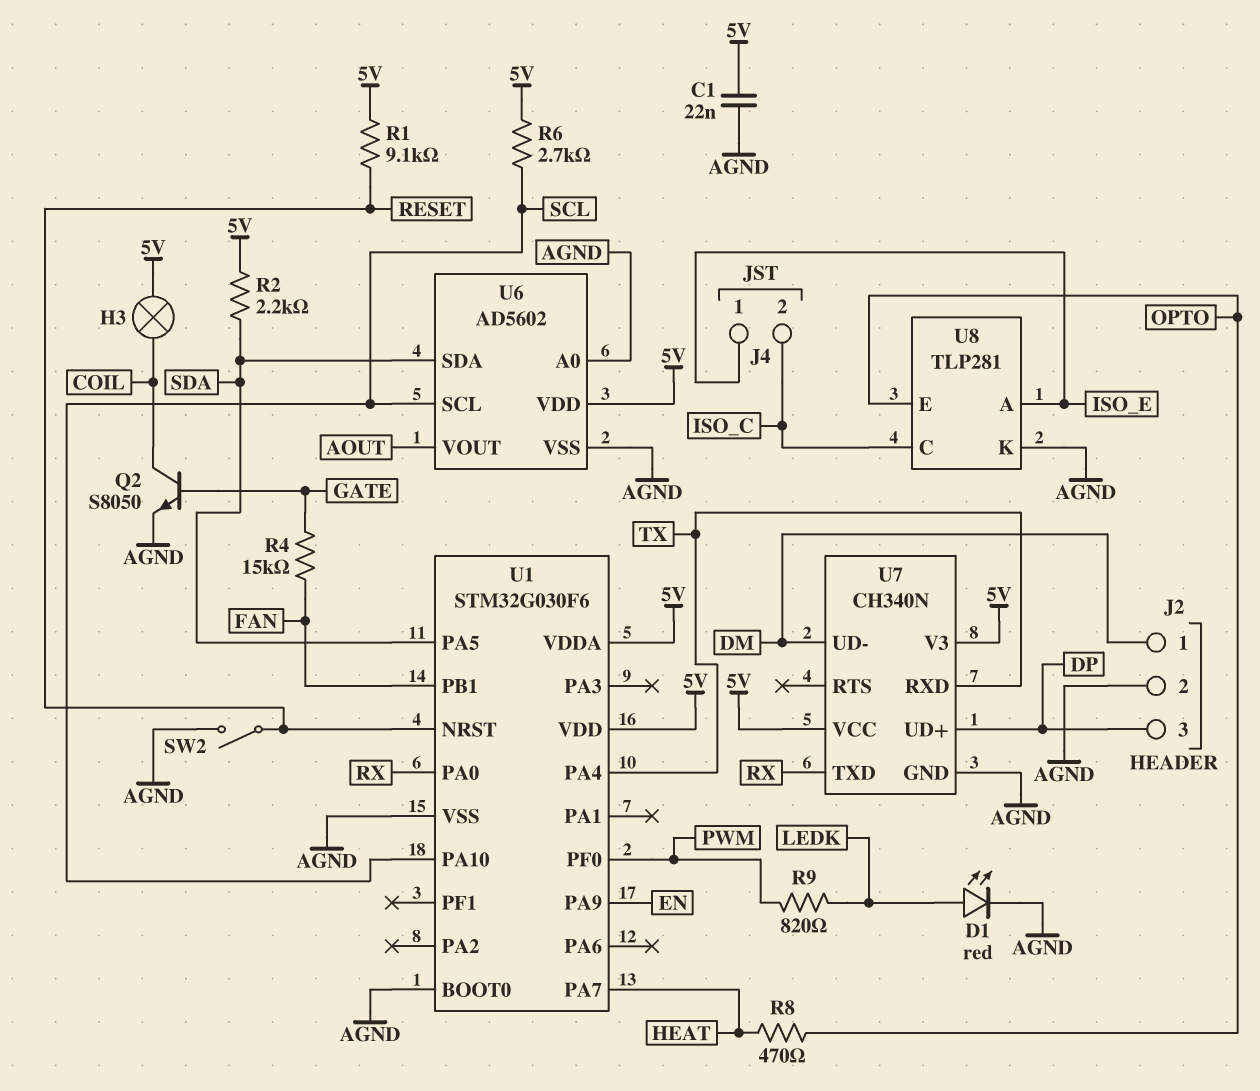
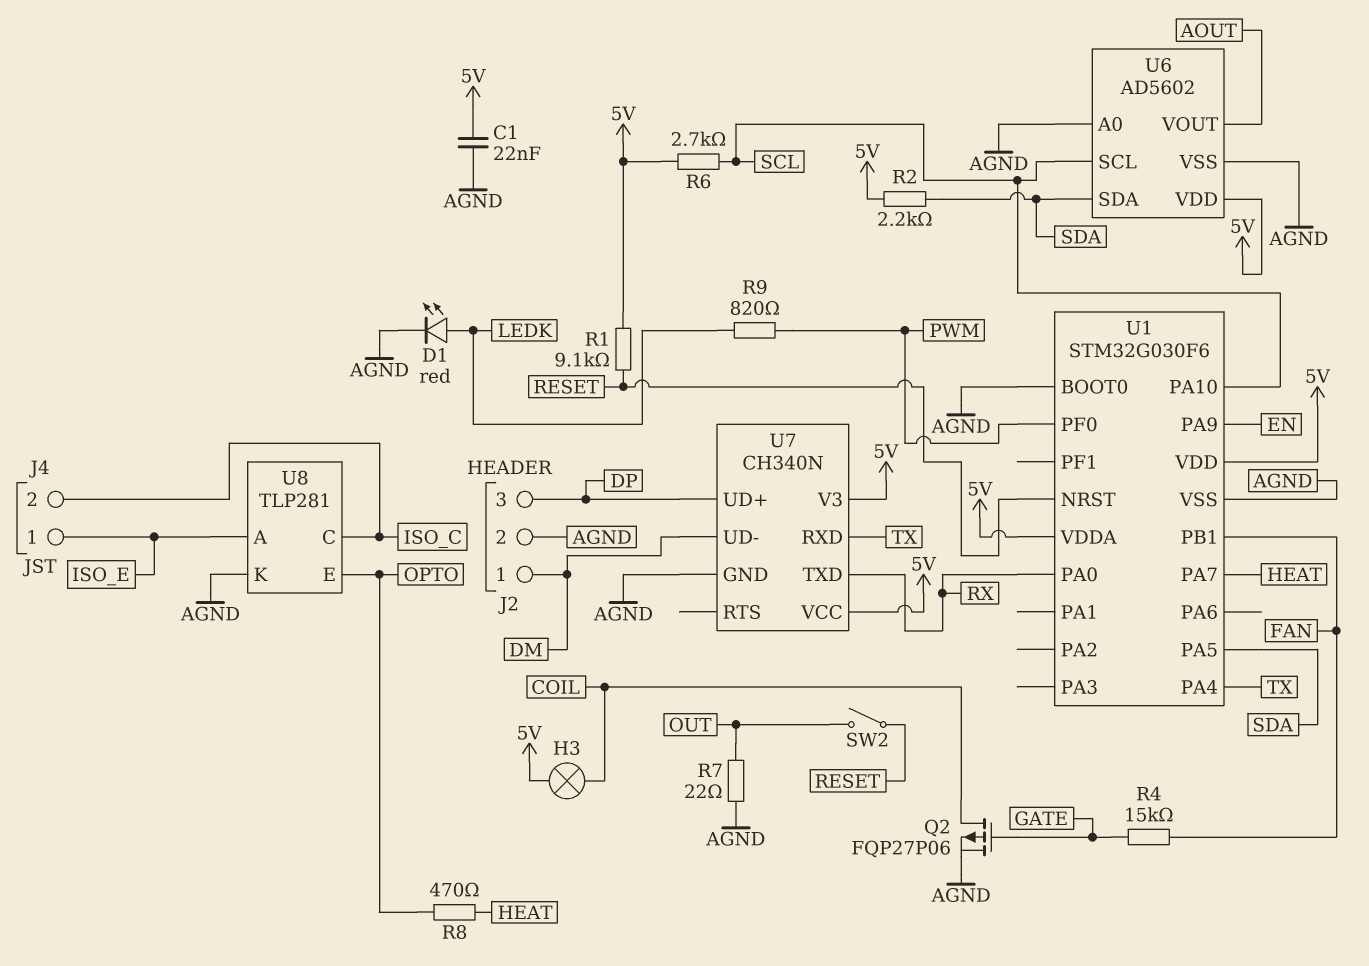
Q2: NPN S8050 (B GATE, C COIL, E AGND) -> PMOS FQP27P06 (G GATE, D COIL, S AGND)
R7: none -> 22 (AGND, OUT)
SW2: switch (AGND, RESET) -> switch (OUT, RESET)

